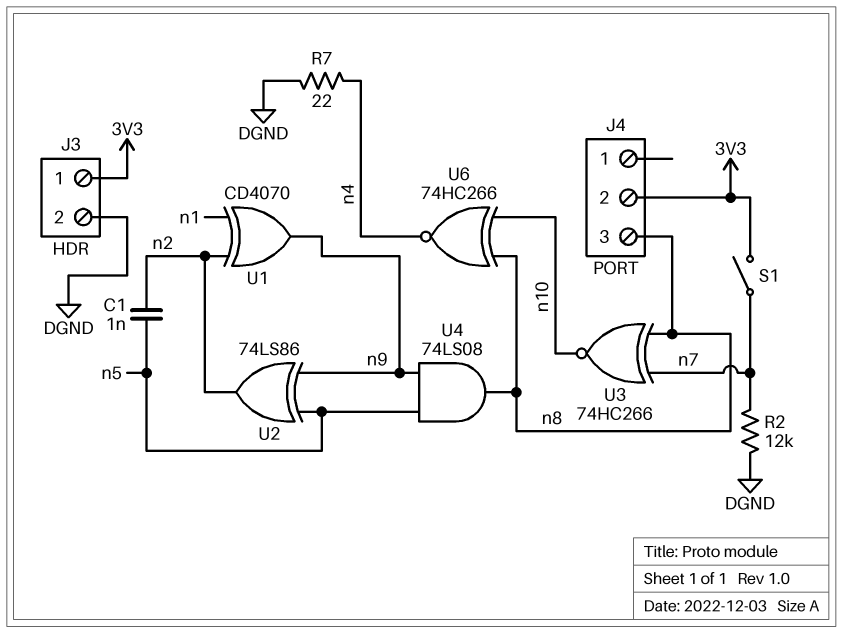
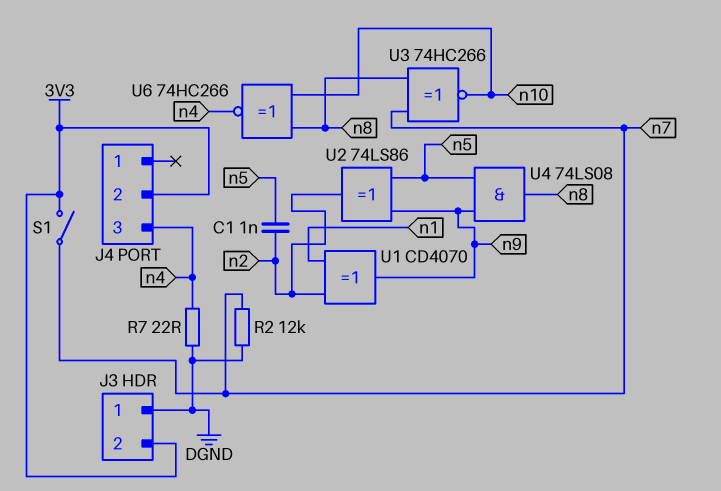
J3 pin 1: 3V3 -> DGND
J3 pin 2: DGND -> 3V3
J4 pin 3: n8 -> n4

